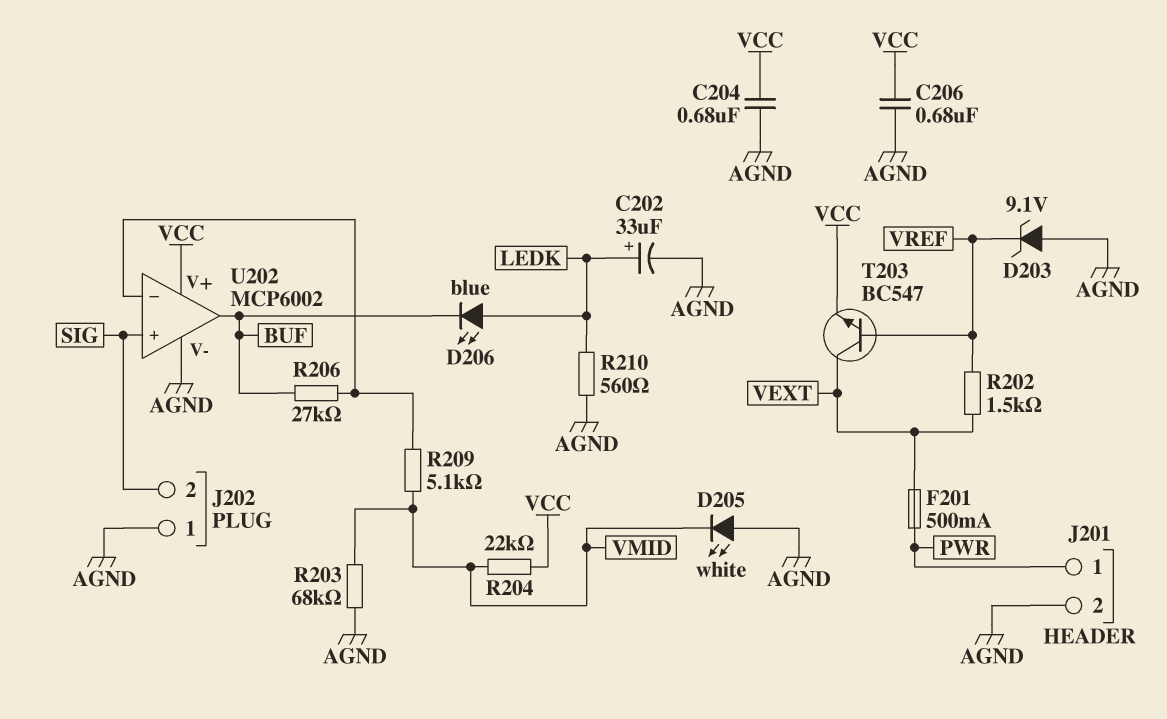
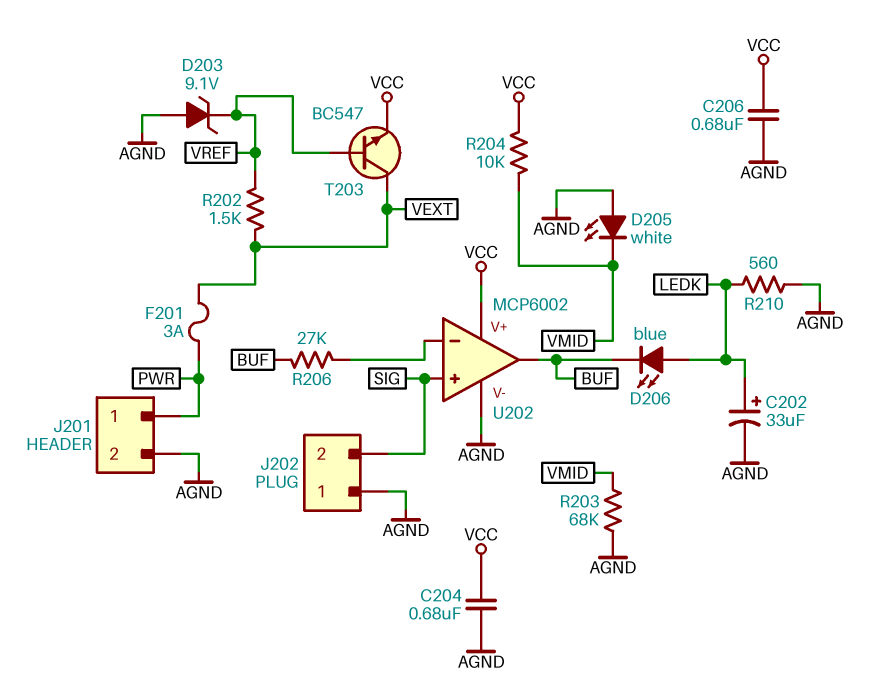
F201: 500mA (PWR, VEXT) -> 3A (PWR, VEXT)
R204: 22k (VCC, VMID) -> 10k (VCC, VMID)
R209: 5.1k (U202/in-, VMID) -> none

